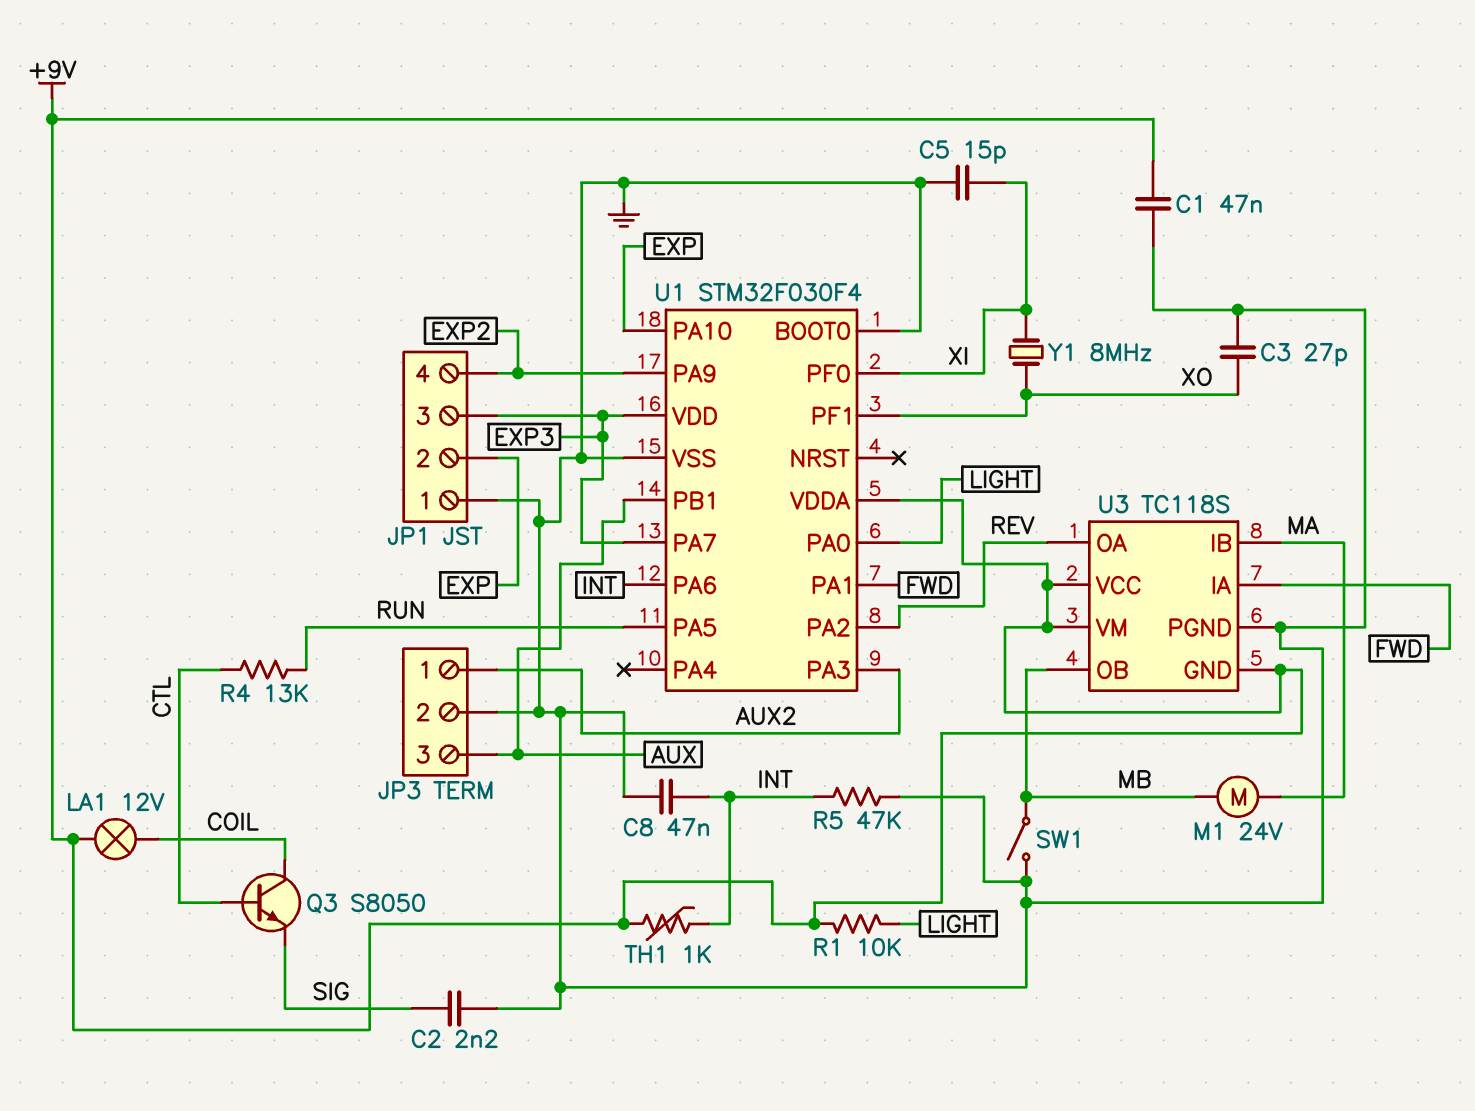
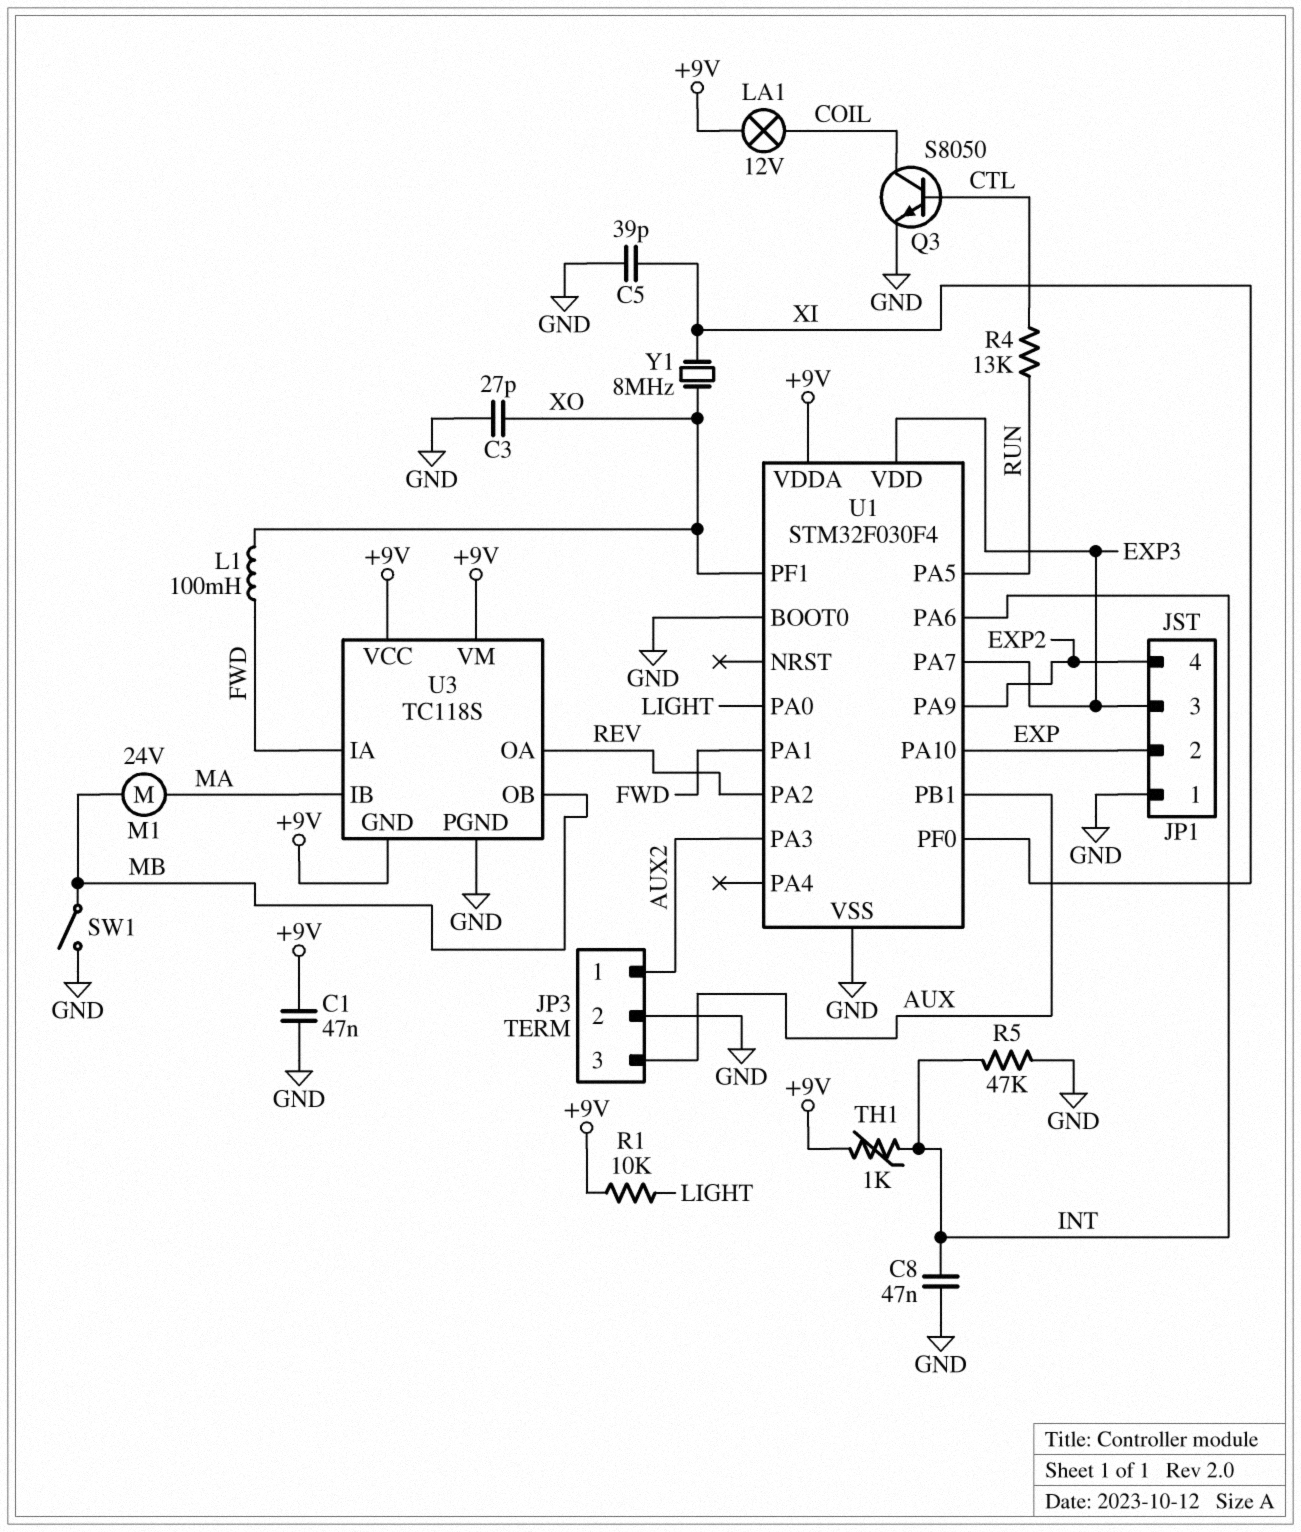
C2: 2.2nF (GND, SIG) -> none
C5: 15pF (GND, XI) -> 39pF (GND, XI)
L1: none -> 100mH (FWD, XO)
Q3: NPN S8050 (B CTL, C COIL, E SIG) -> NPN S8050 (B CTL, C COIL, E GND)

